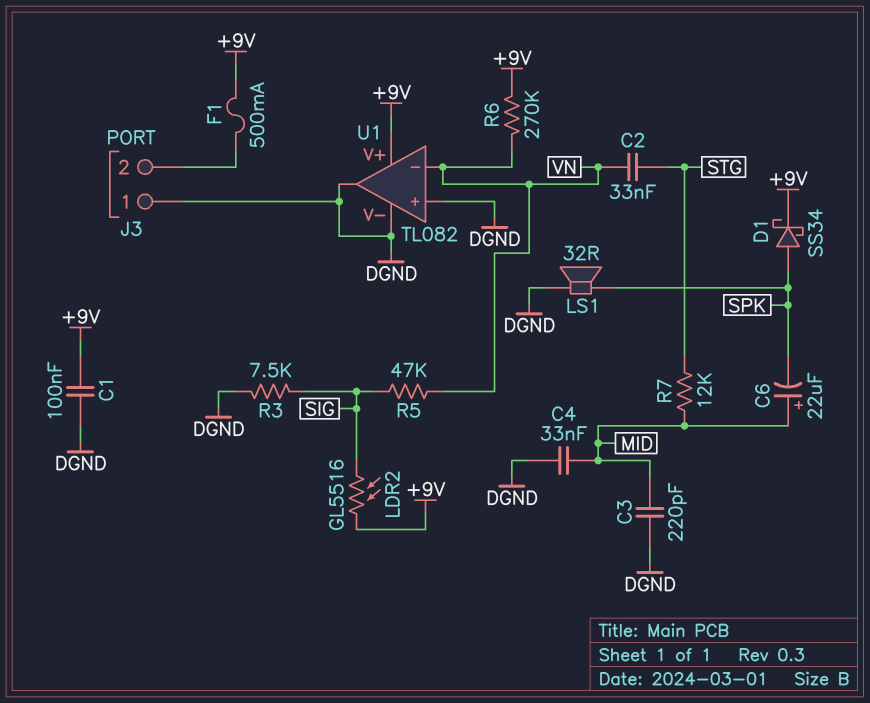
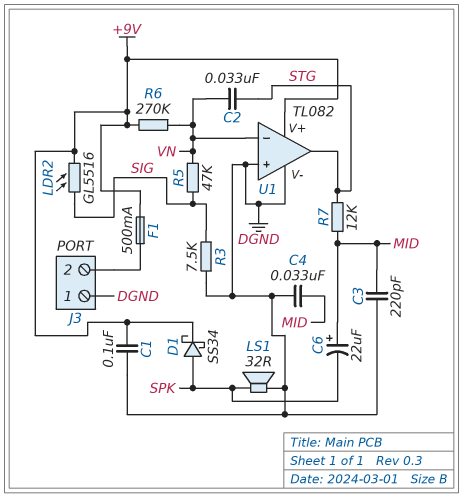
U1 pin out: DGND -> STG

